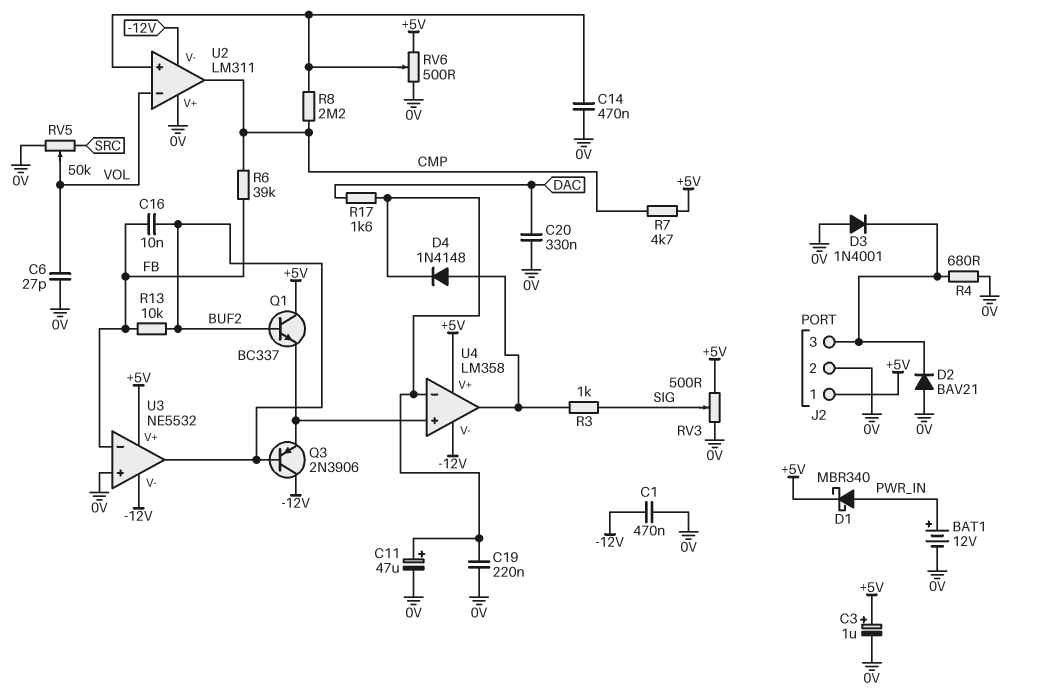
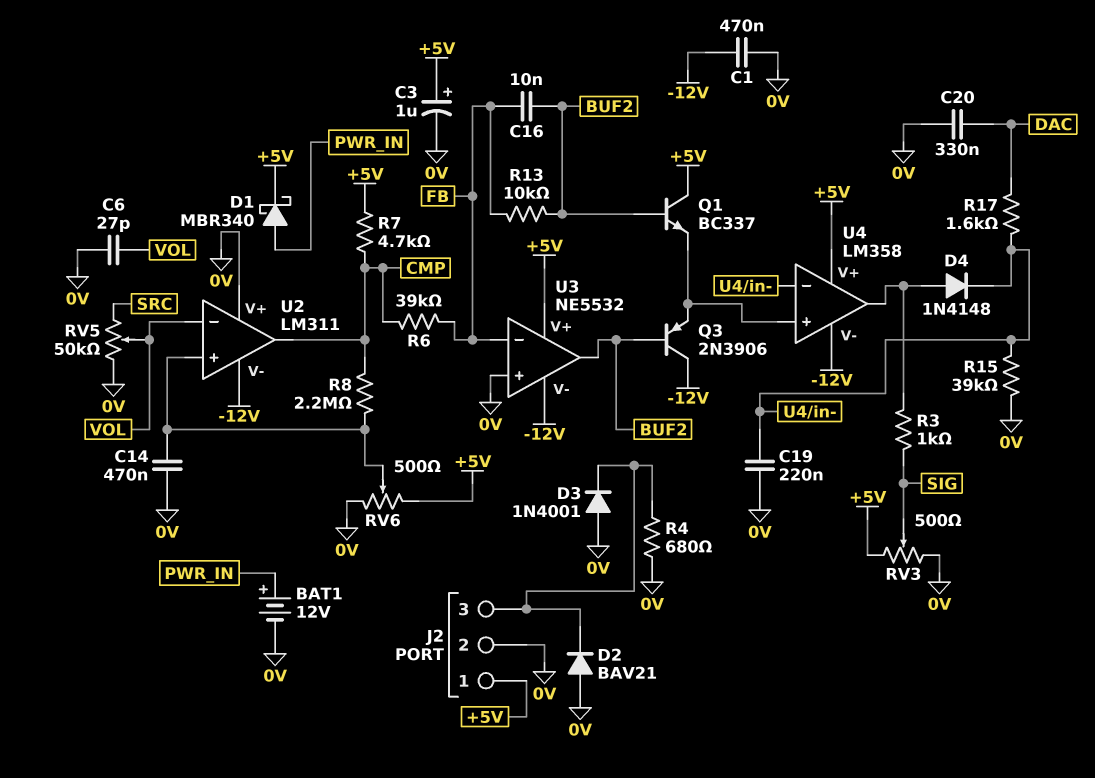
C11: 47uF (plus U4/in-, minus 0V) -> none
R15: none -> 39k (0V, U4/in-)

